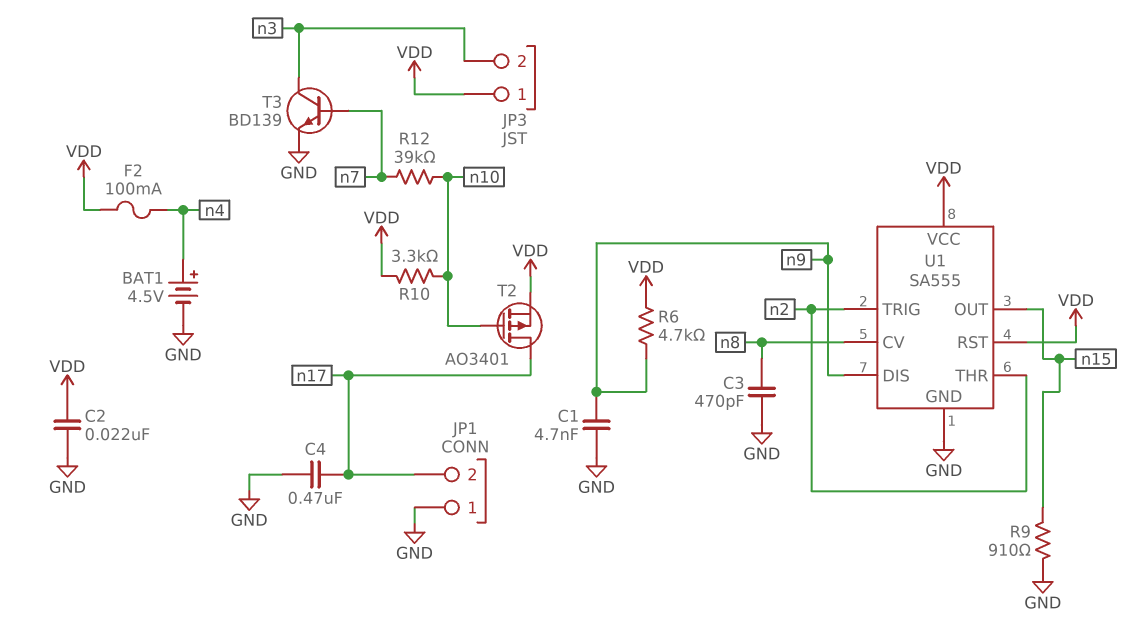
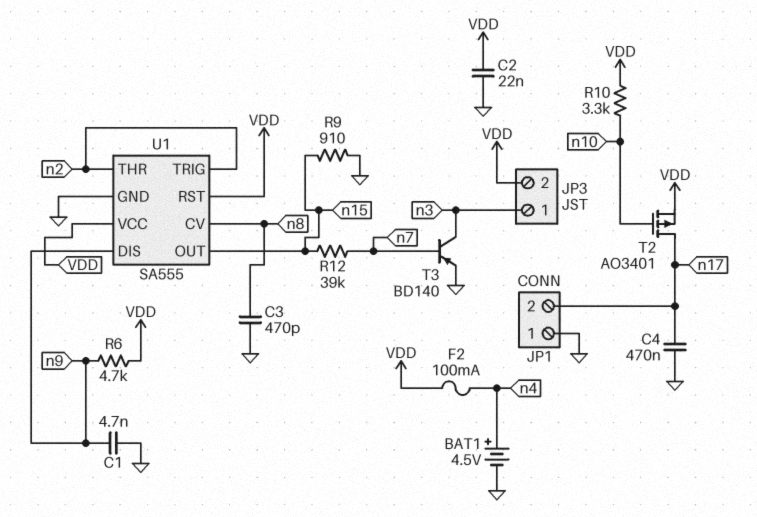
JP3 pin 1: VDD -> n3
JP3 pin 2: n3 -> VDD
R12: 39k (n7, n10) -> 39k (n7, n15)
T3: NPN BD139 (B n7, C n3, E GND) -> PNP BD140 (B n7, C n3, E GND)

